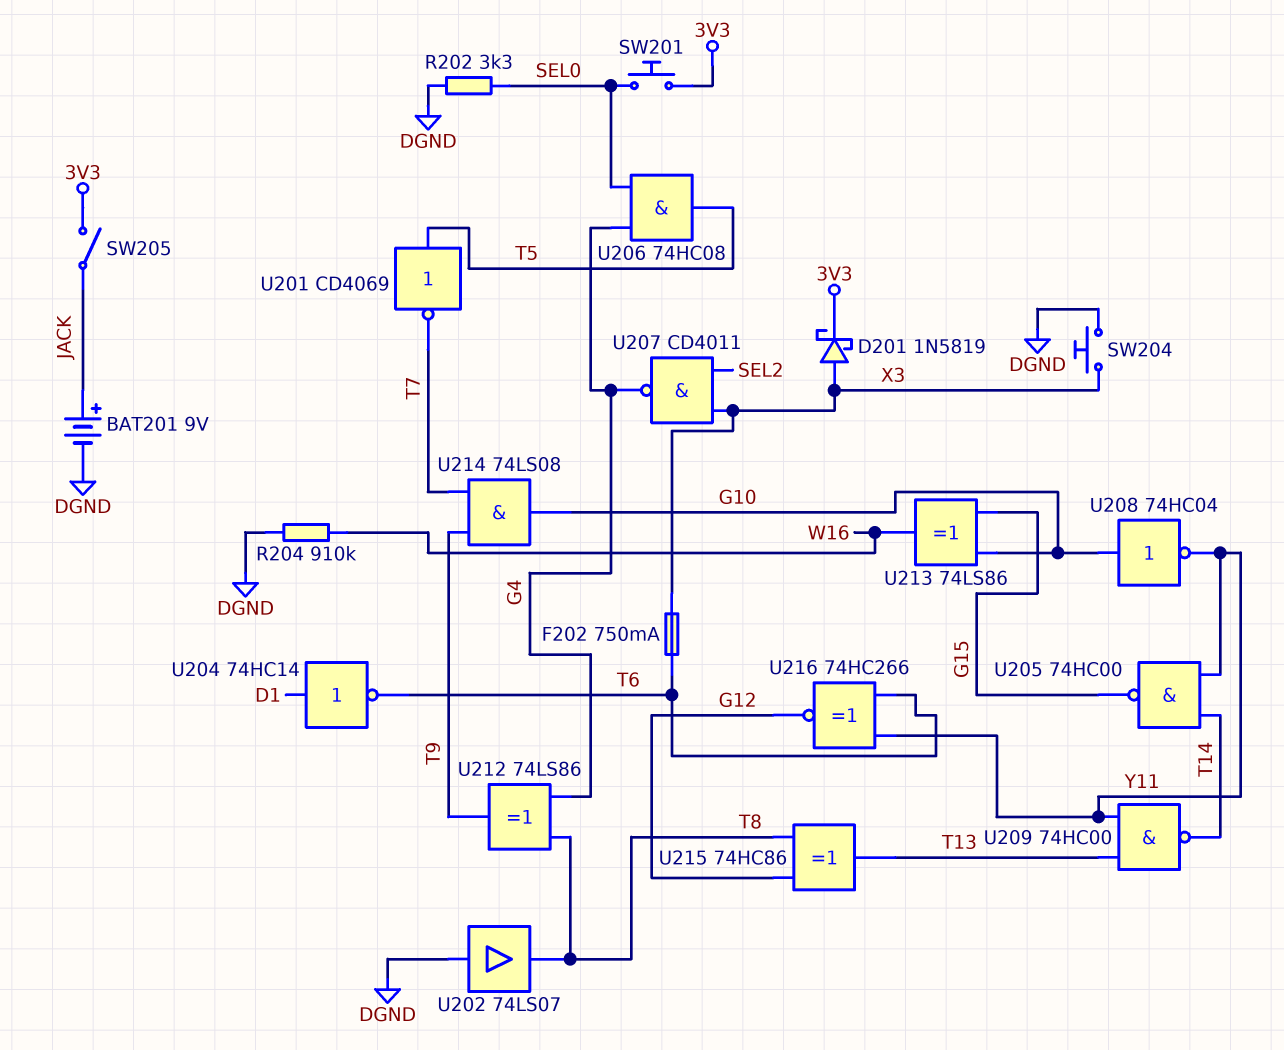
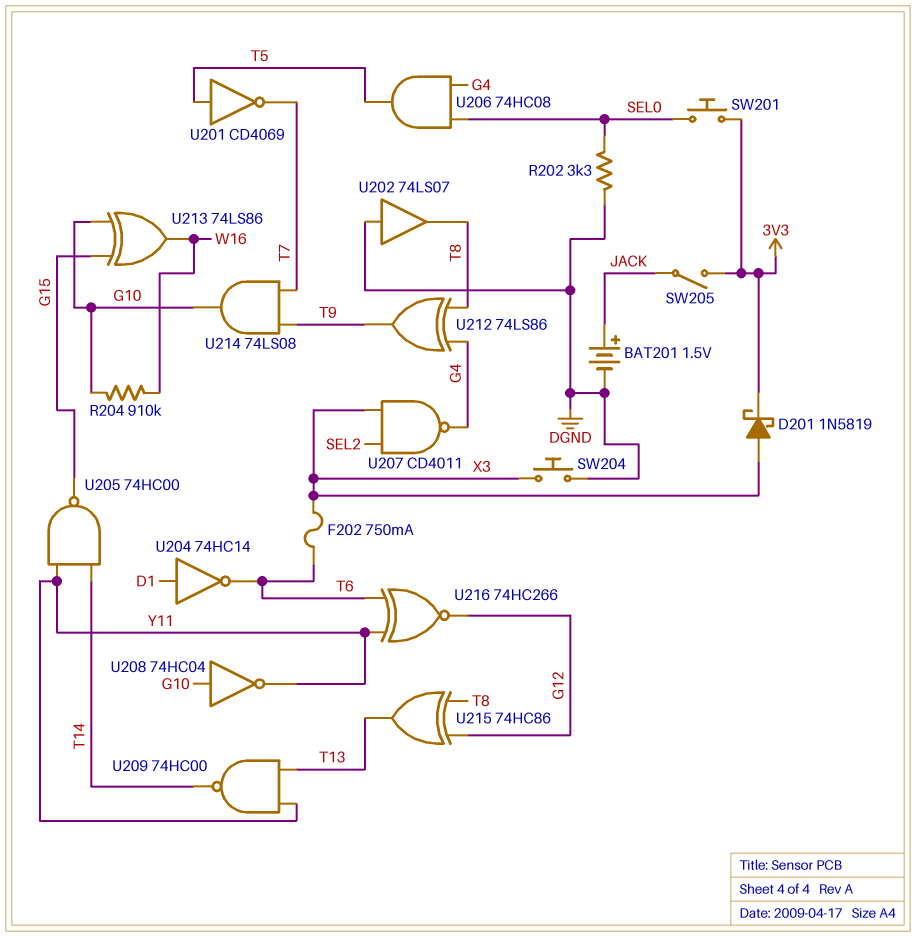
BAT201: 9V (plus JACK, minus DGND) -> 1.5V (plus JACK, minus DGND)
R204: 910k (DGND, W16) -> 910k (G10, W16)

